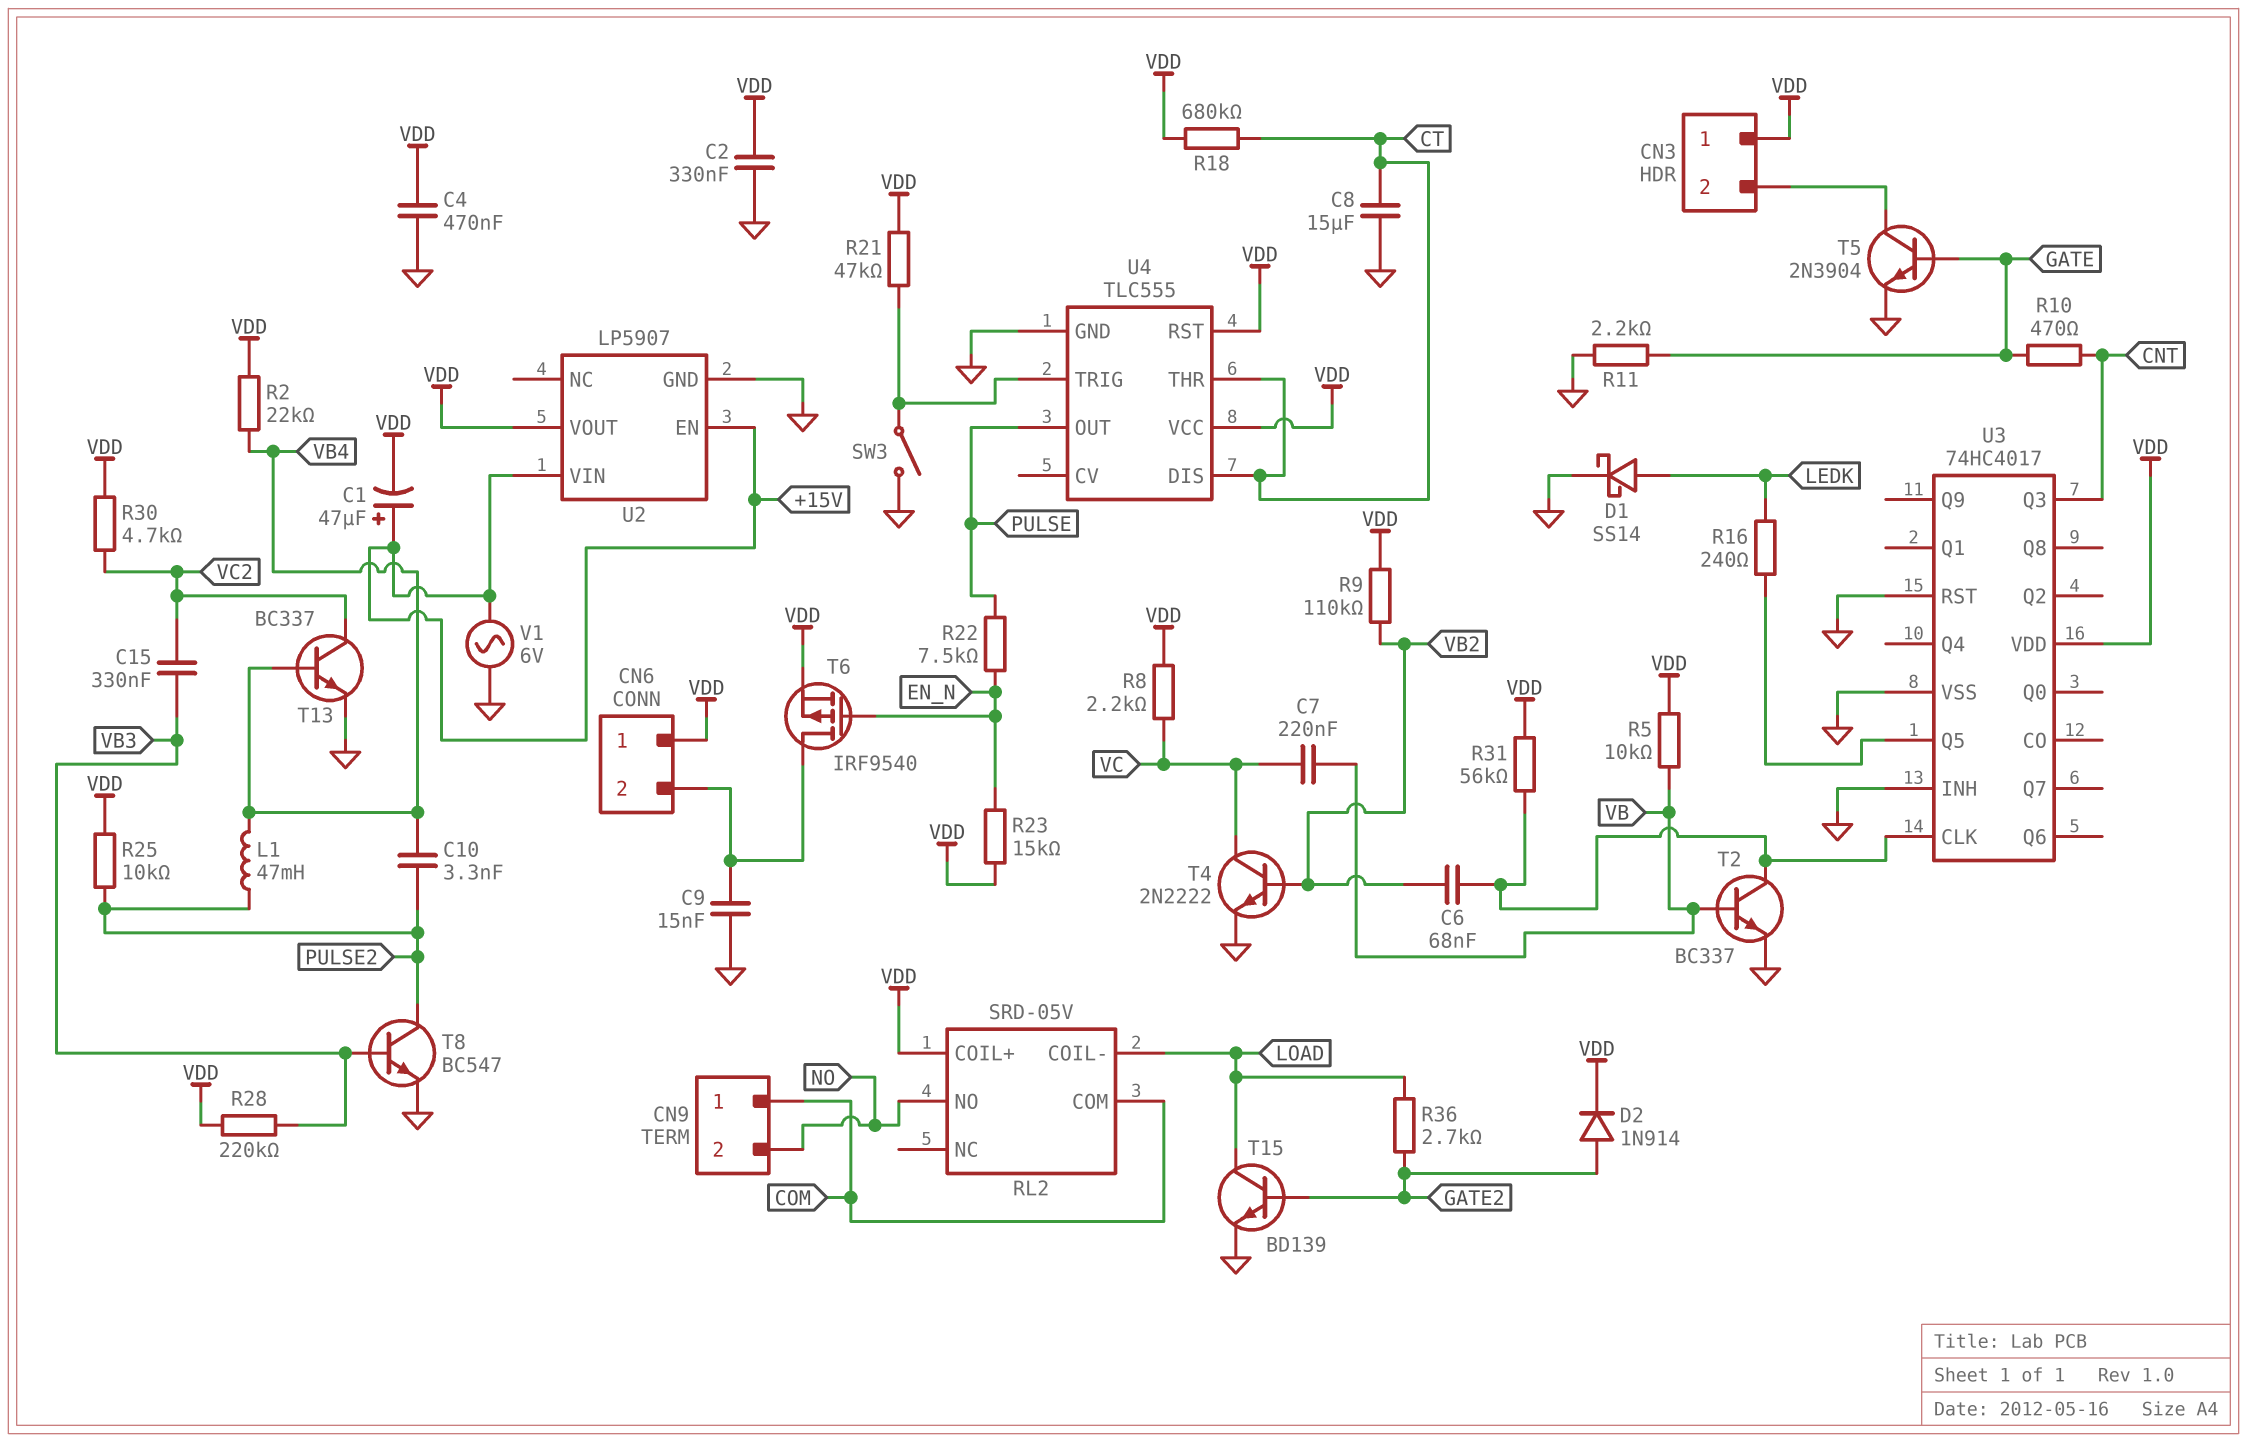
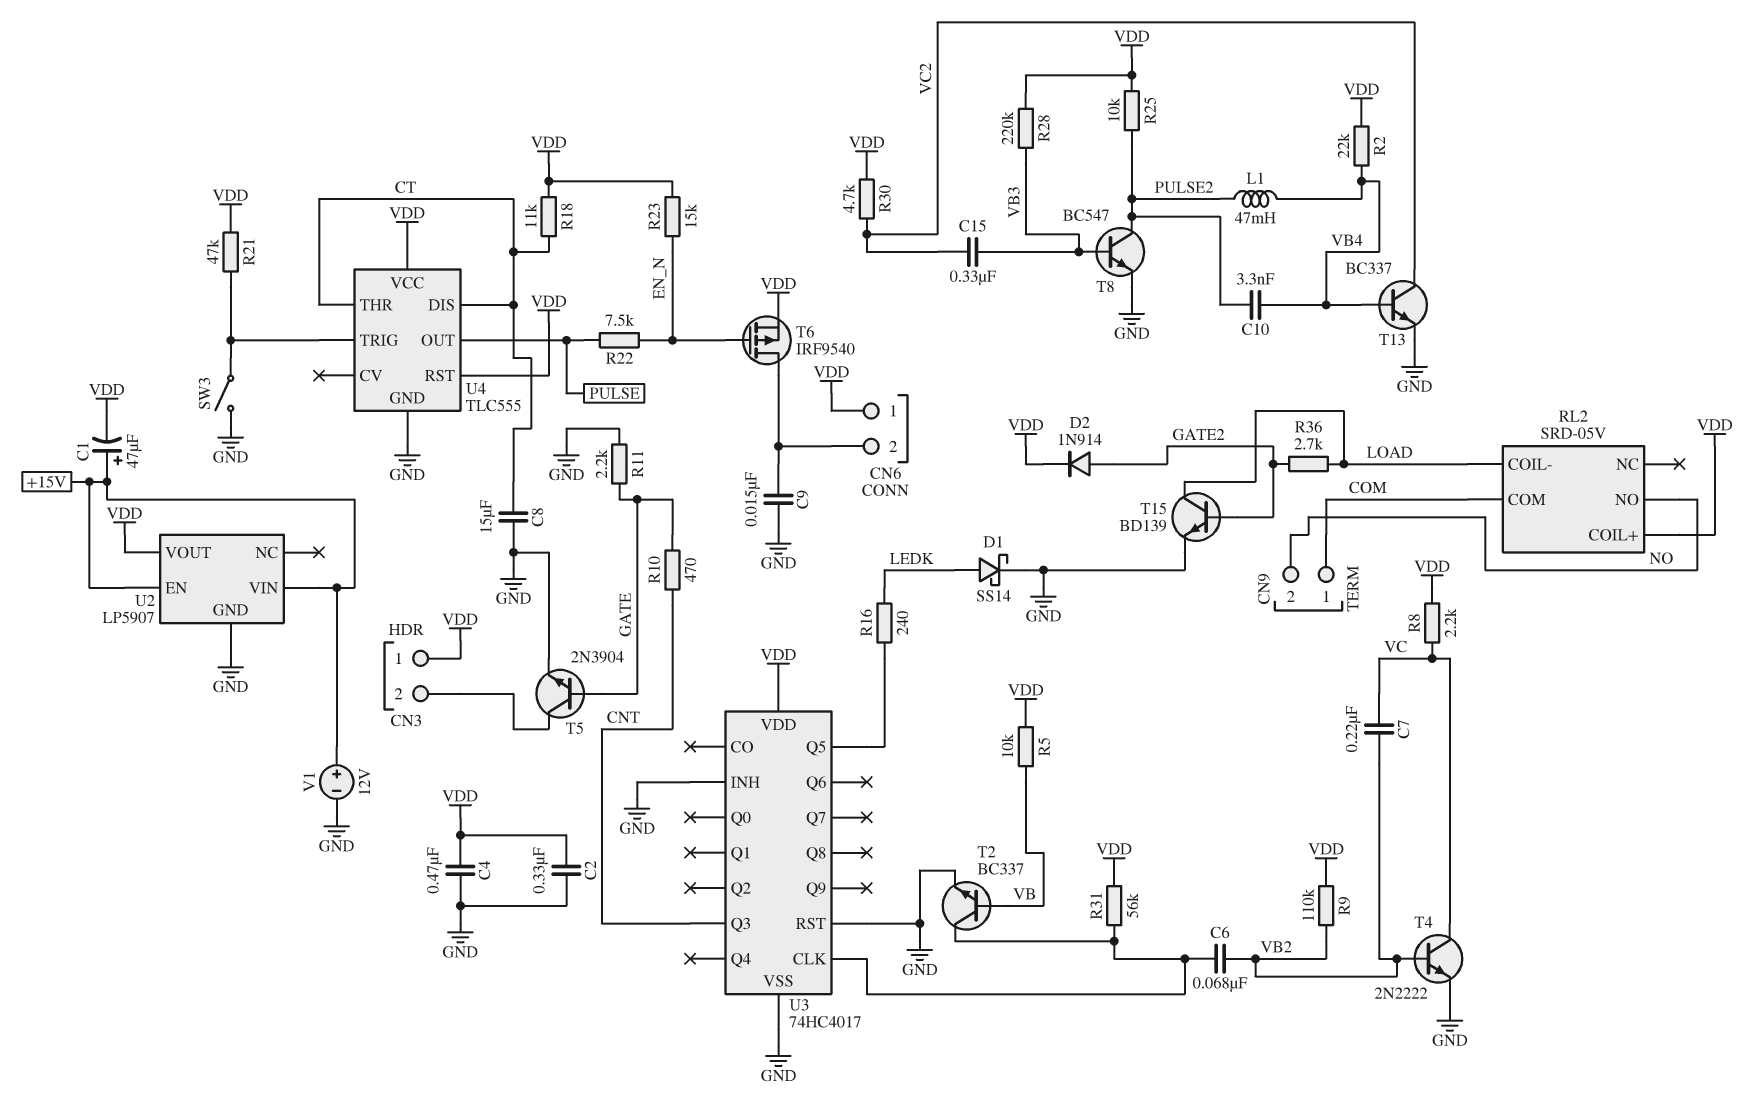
C7: 220nF (VB, VC) -> 220nF (VB2, VC)
R18: 680k (CT, VDD) -> 11k (CT, VDD)
V1: AC 6V (+15V, GND) -> 12V (plus +15V, minus GND)

